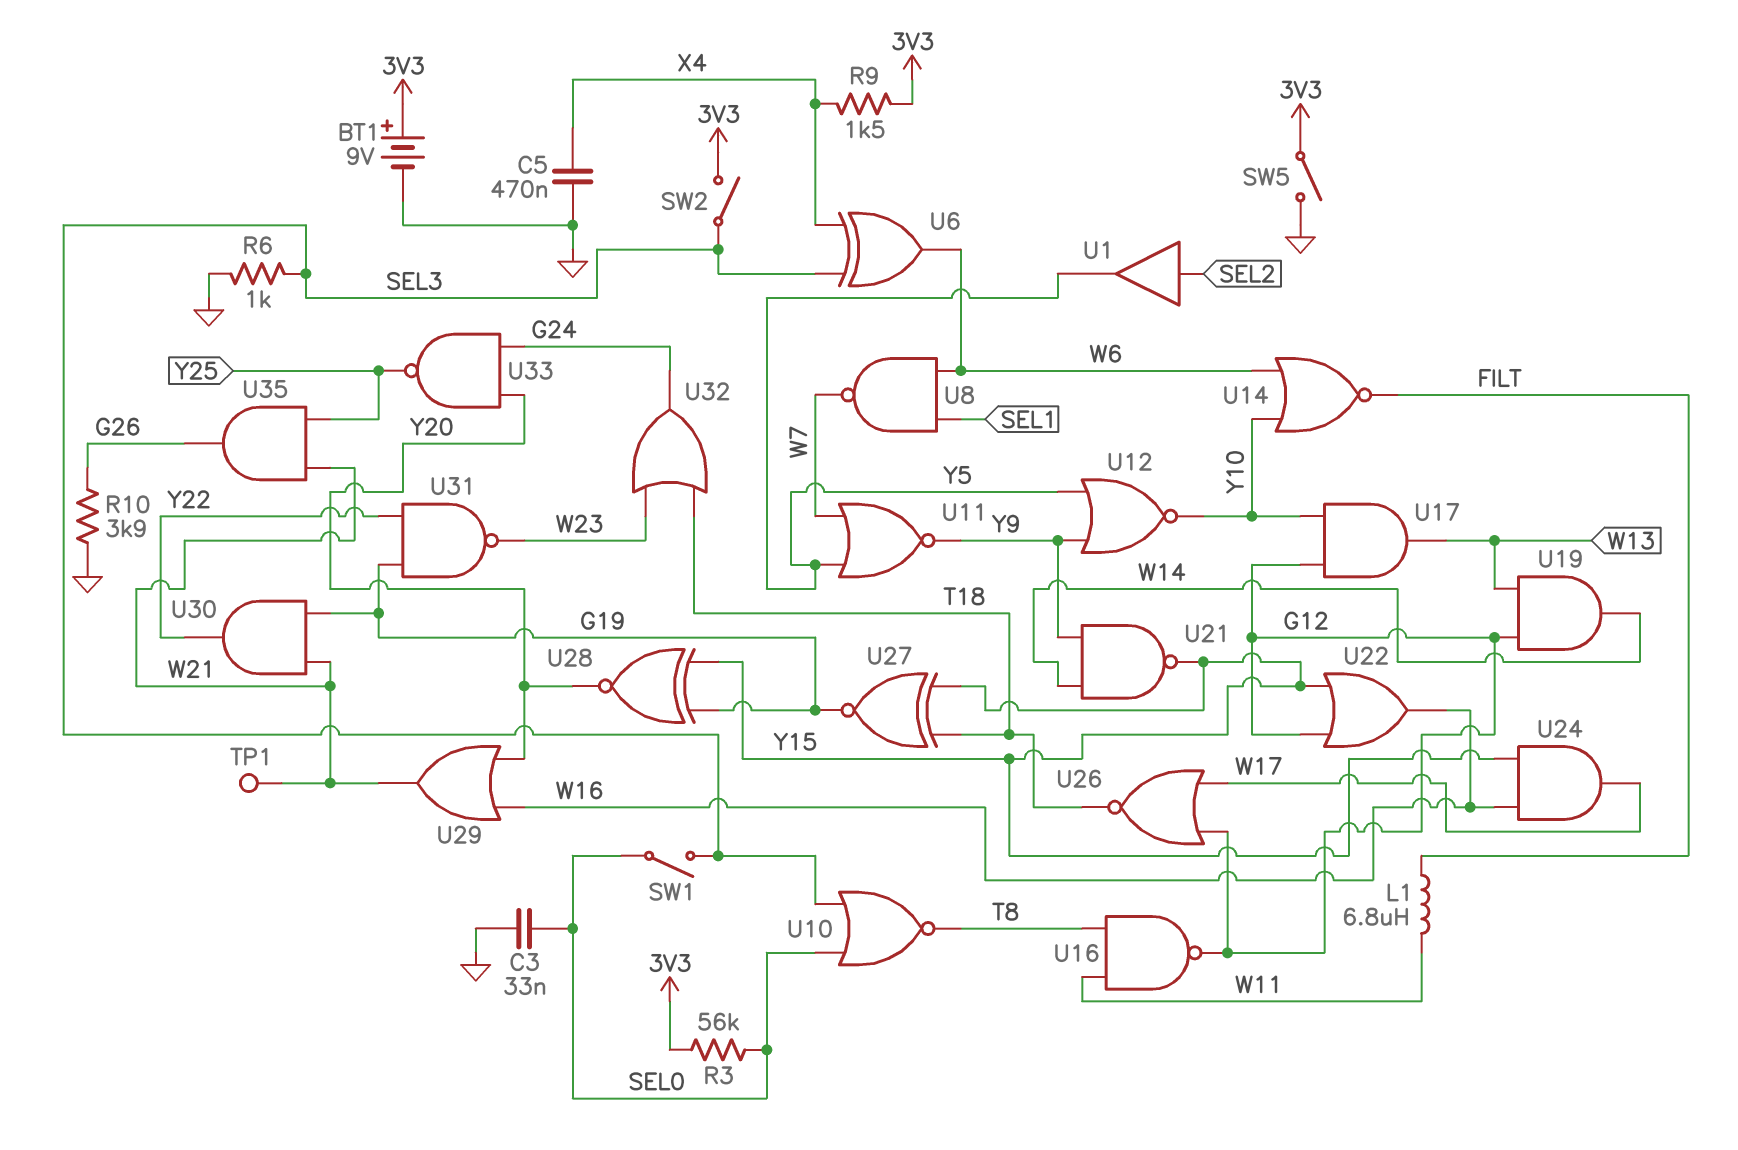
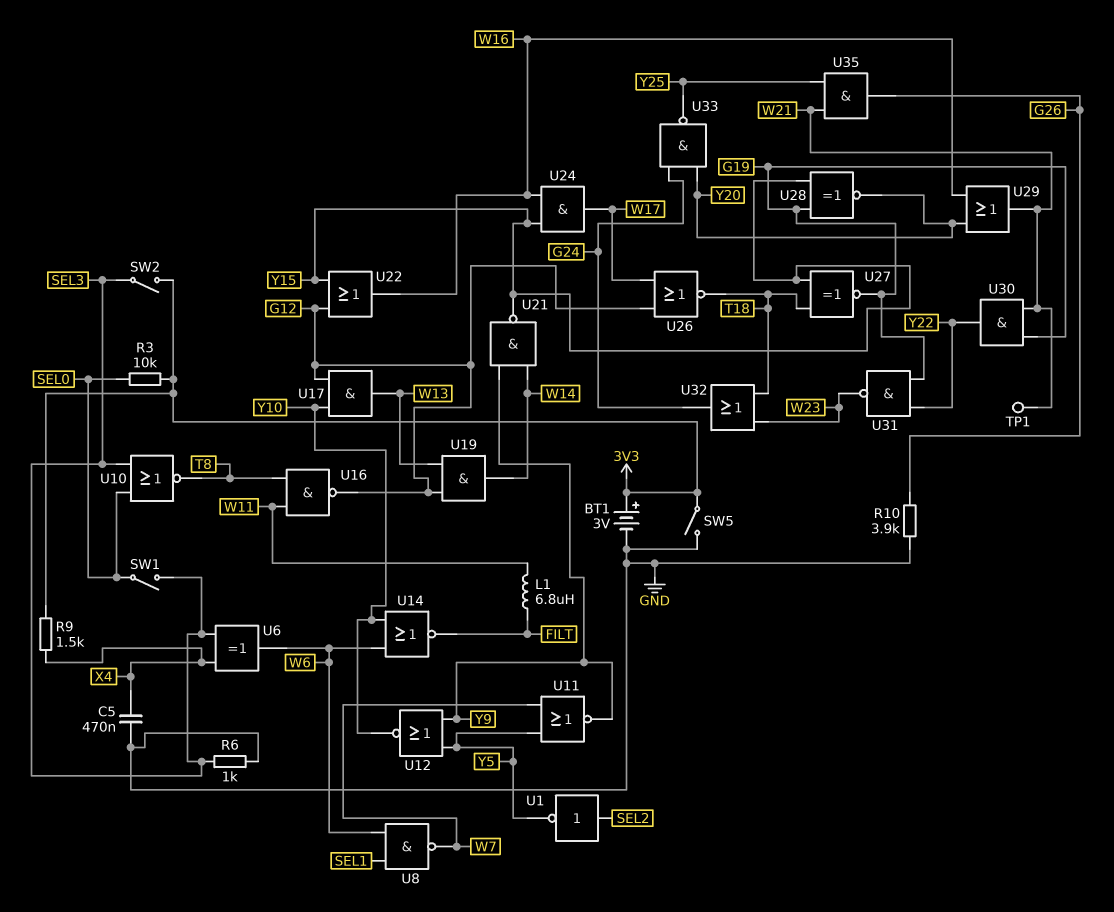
BT1: 9V (plus 3V3, minus GND) -> 3V (plus 3V3, minus GND)
C3: 33nF (GND, SEL0) -> none
R3: 56k (3V3, SEL0) -> 10k (3V3, SEL0)
U1: buffer (in SEL2, out Y5) -> NOT (in SEL2, out Y5)

